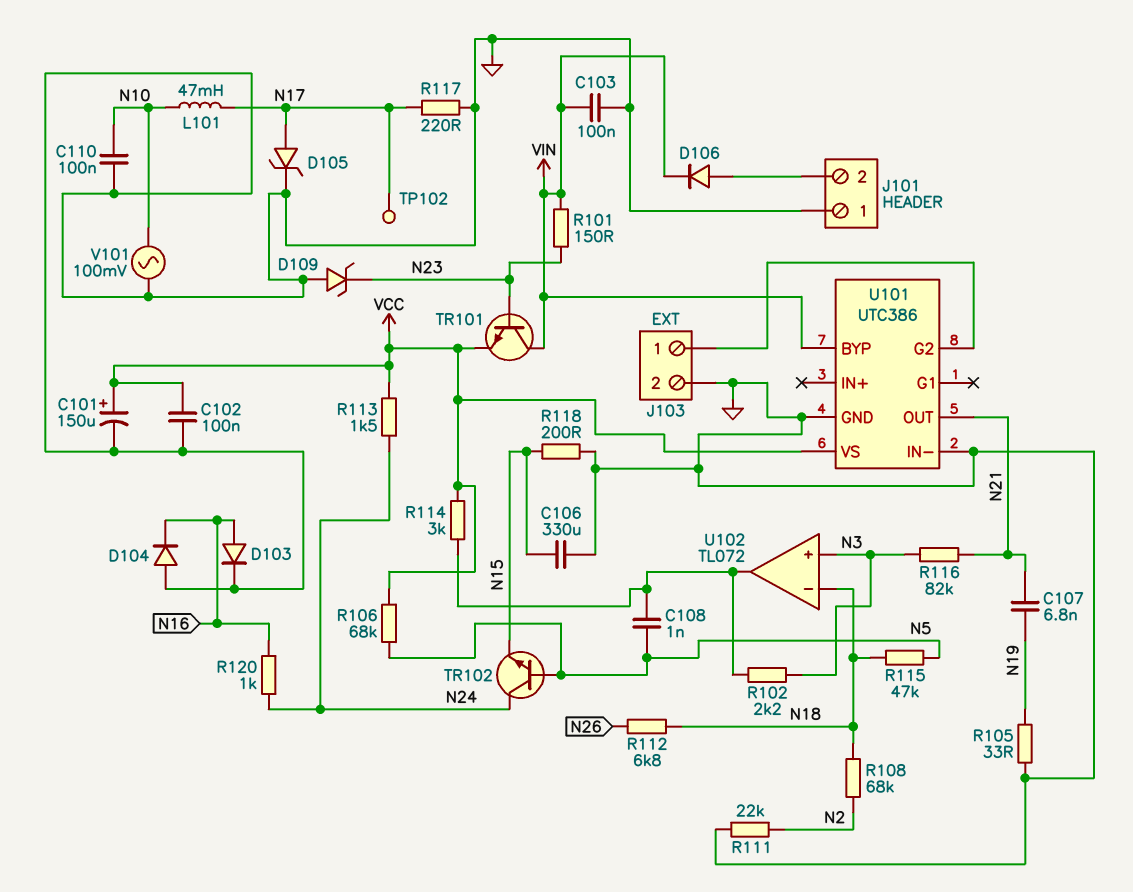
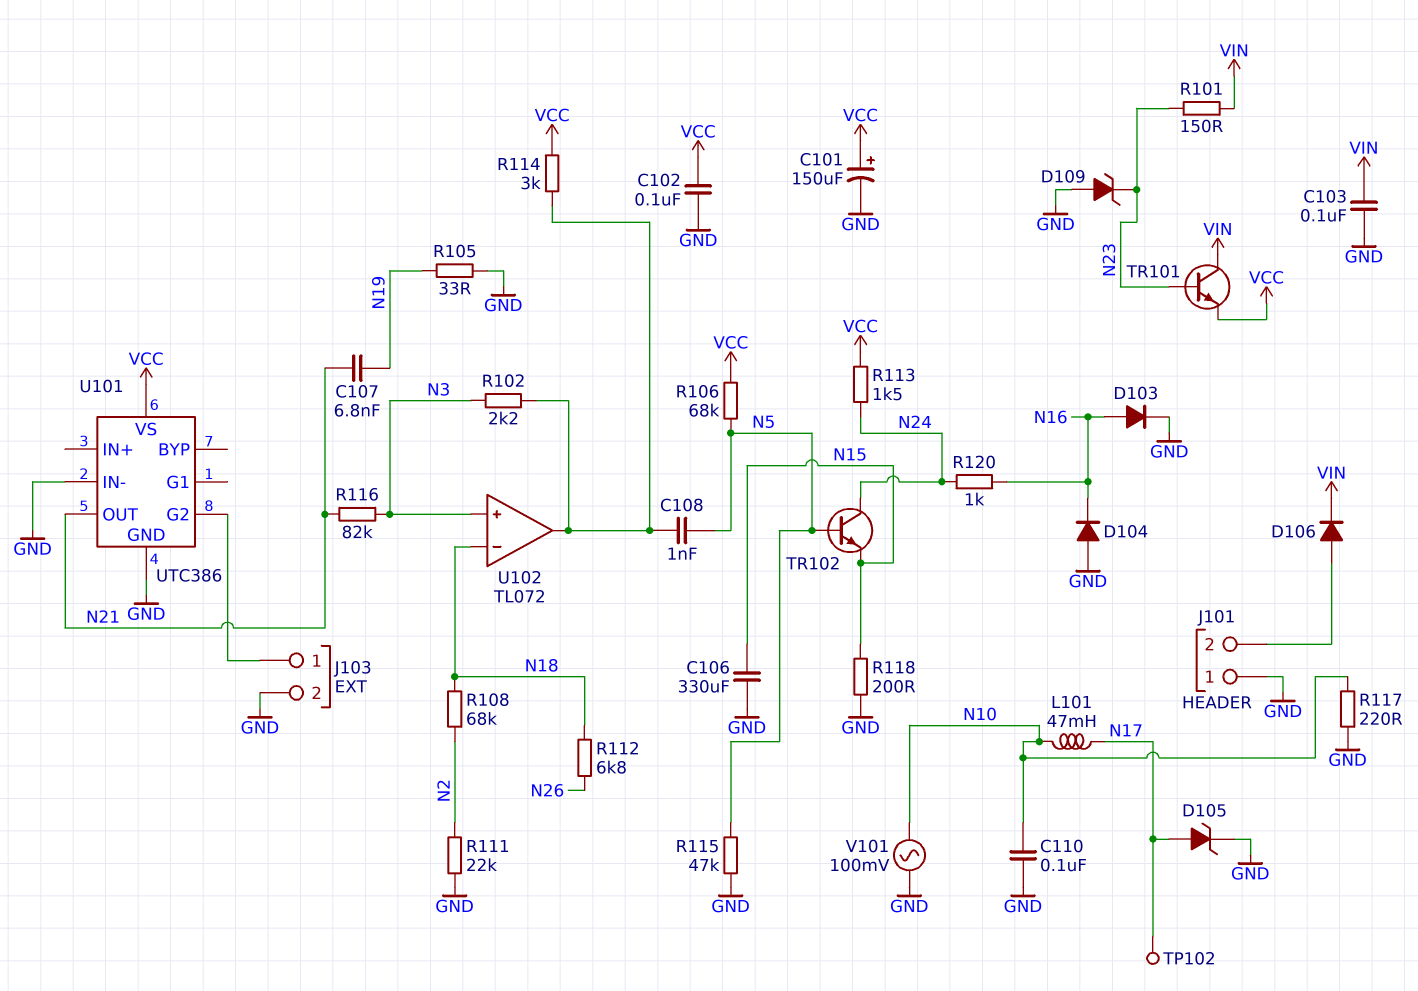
R115: 47k (N5, N18) -> 47k (GND, N5)
R117: 220 (GND, N17) -> 220 (GND, N10)
U101 pin BYP: VIN -> none

